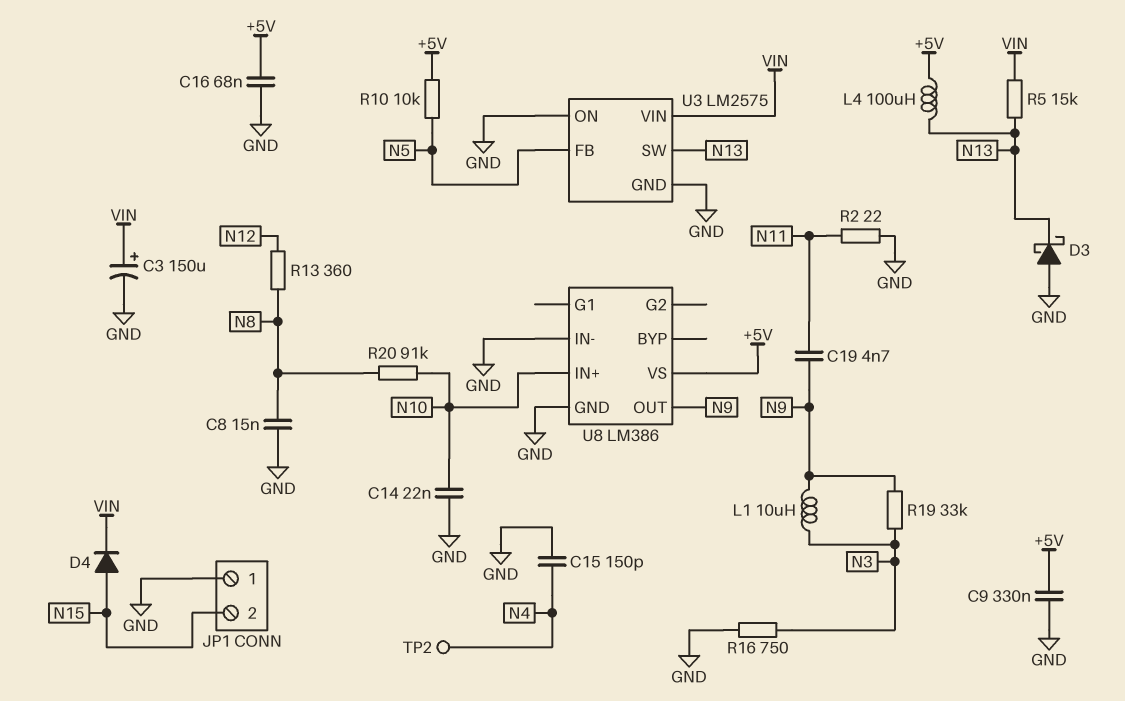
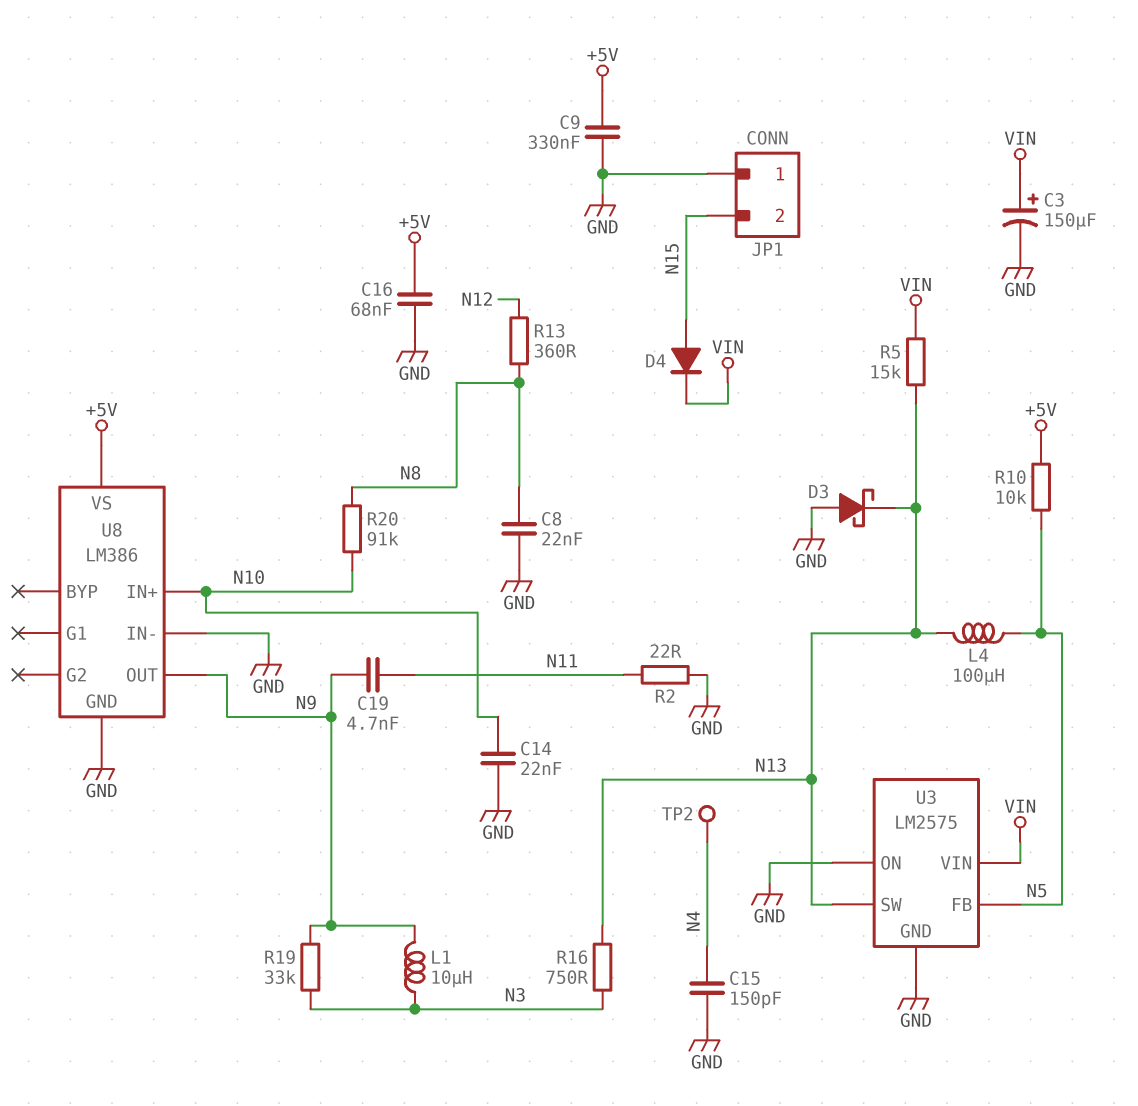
C8: 15nF (GND, N8) -> 22nF (GND, N8)
L4: 100uH (+5V, N13) -> 100uH (N5, N13)
R16: 750 (GND, N3) -> 750 (N3, N13)

